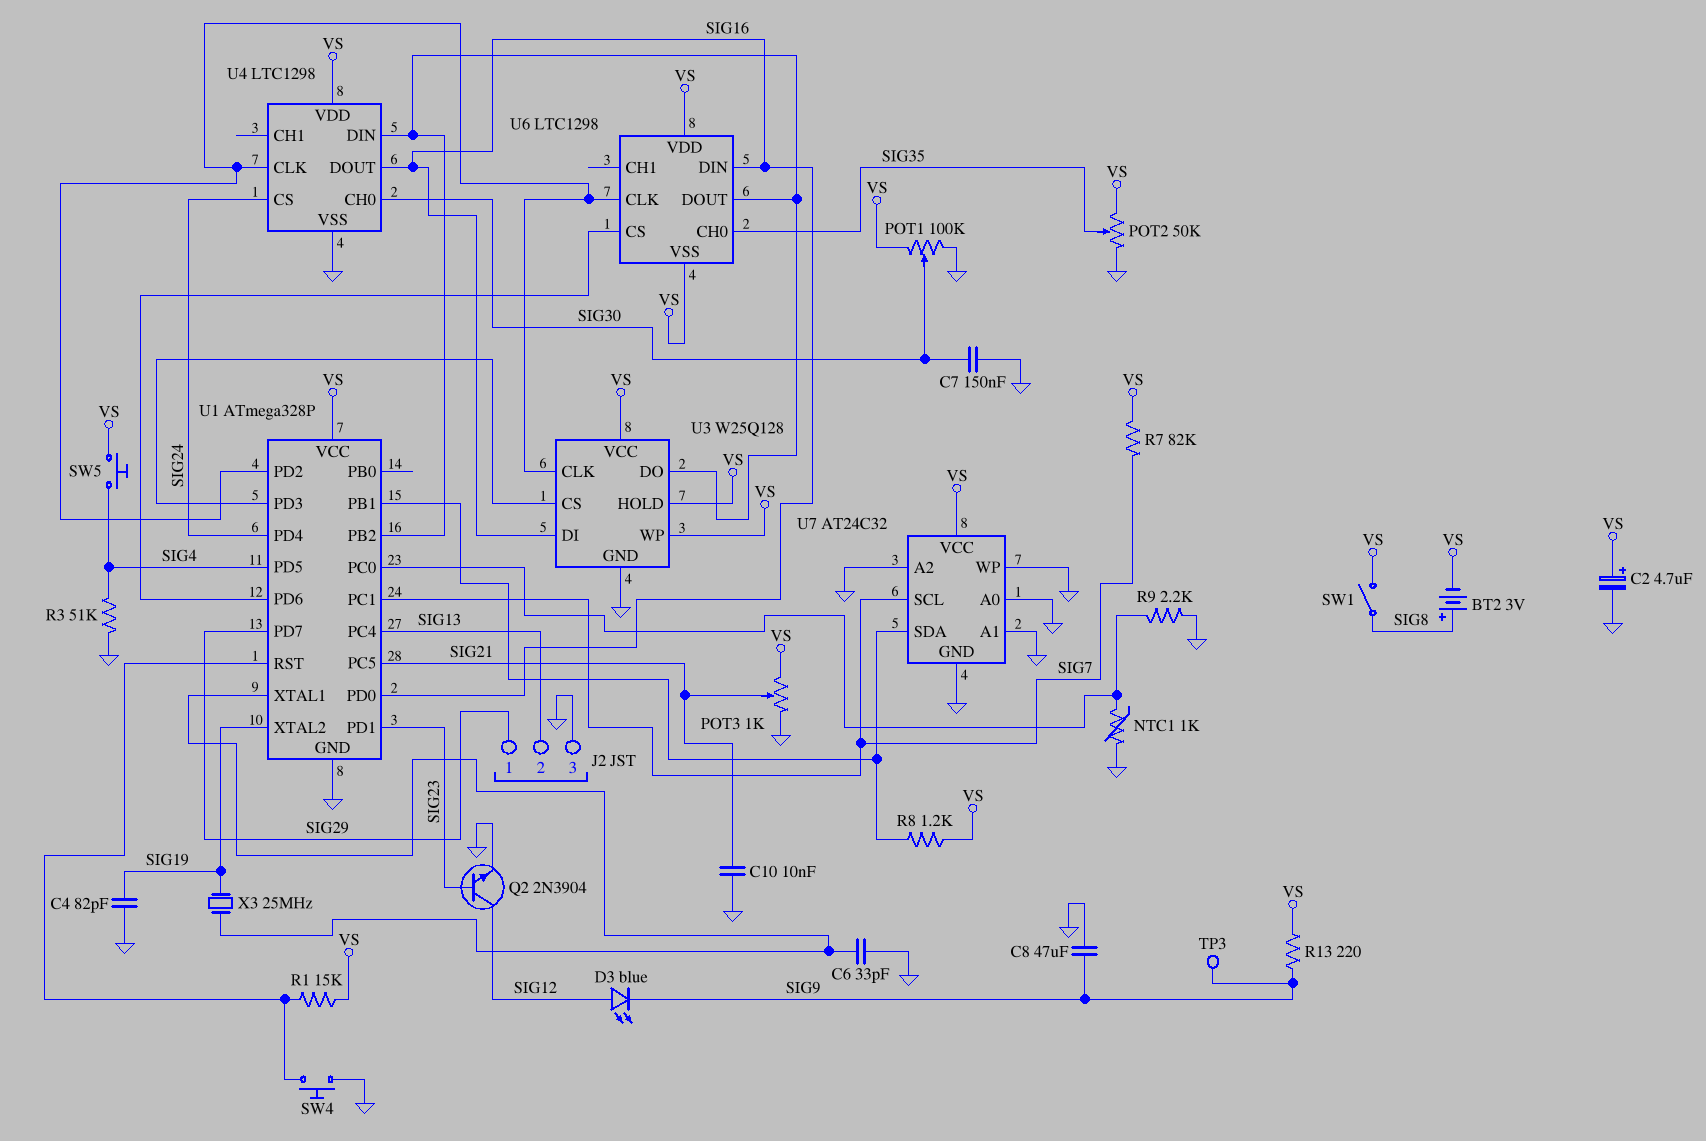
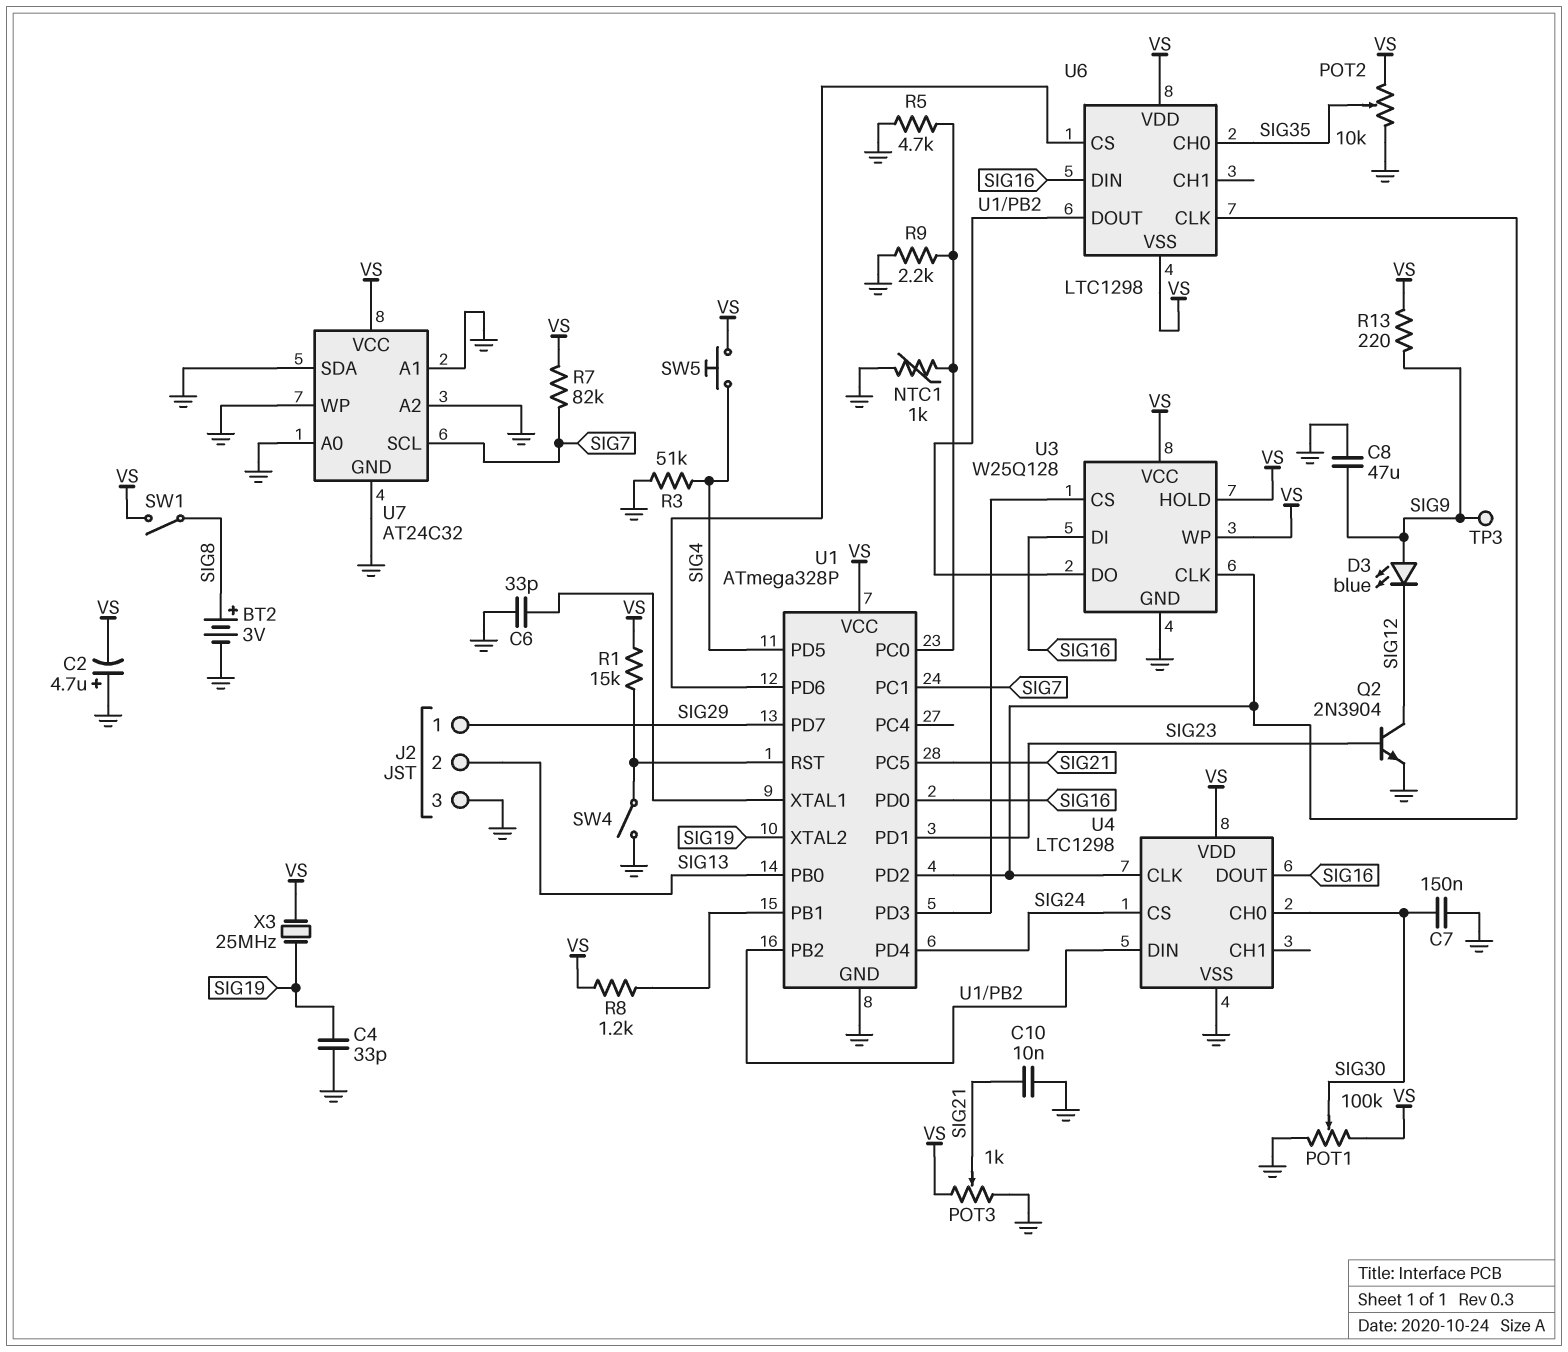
BT2: 3V (plus SIG8, minus VS) -> 3V (plus SIG8, minus GND)
C2: 4.7uF (plus VS, minus GND) -> 4.7uF (plus GND, minus VS)
C4: 82pF (GND, SIG19) -> 33pF (GND, SIG19)
D3: LED blue (A SIG12, K SIG9) -> LED blue (A SIG9, K SIG12)
POT2: 50k (GND, VS, wiper SIG35) -> 10k (GND, VS, wiper SIG35)
R5: none -> 4.7k (GND, U1/PC0)
SW4: button (GND, U1/RST) -> switch (GND, U1/RST)
U1 pin PB0: none -> SIG13
U1 pin PC4: SIG13 -> none
U7 pin SDA: U1/PB1 -> GND
X3: 25MHz (SIG19, U1/XTAL1) -> 25MHz (SIG19, VS)

